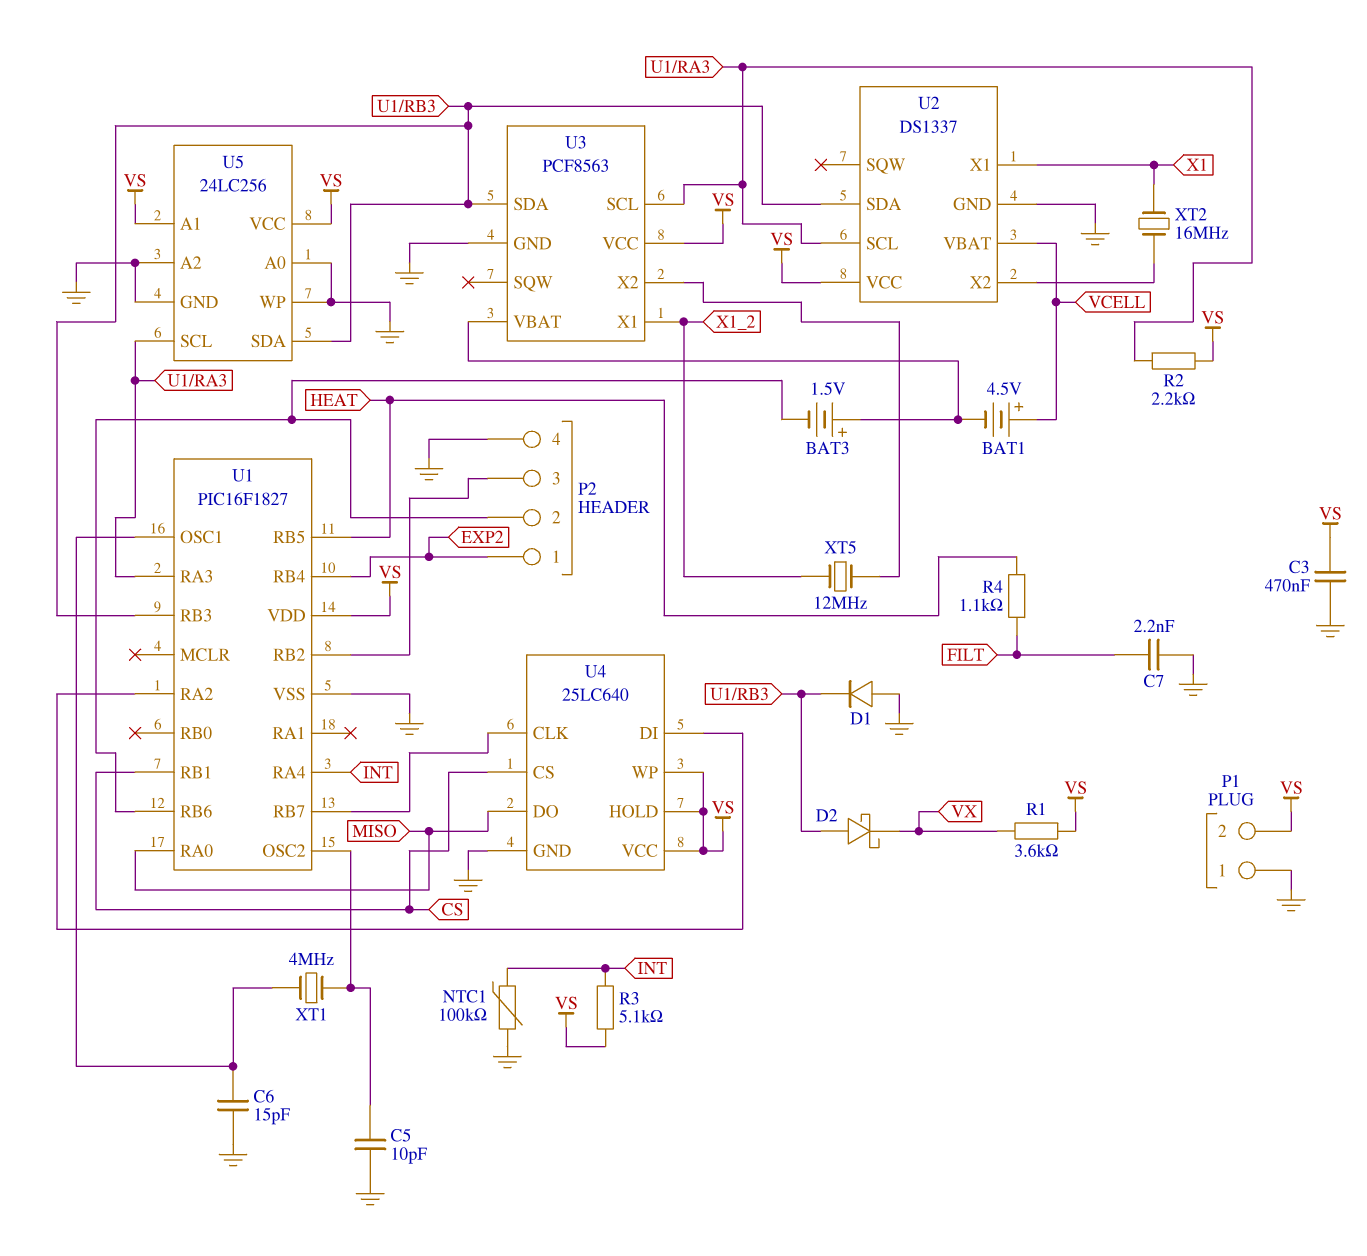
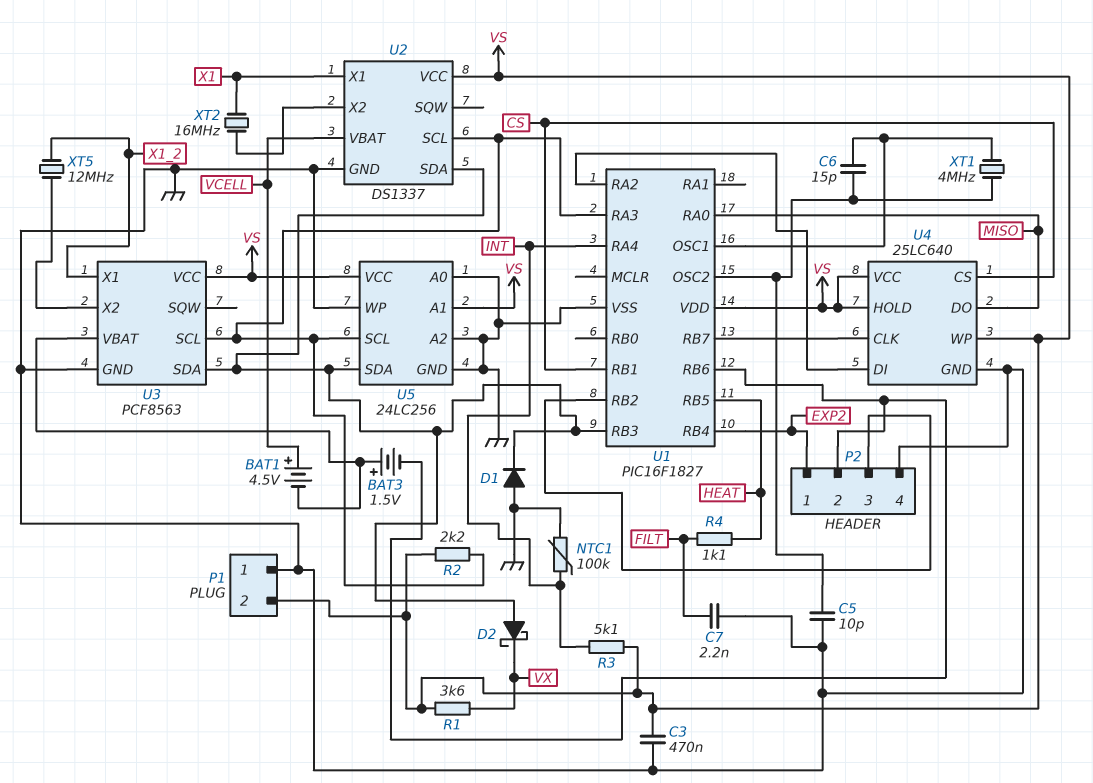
C6: 15pF (GND, U1/OSC1) -> 15pF (U1/OSC1, U1/OSC2)

